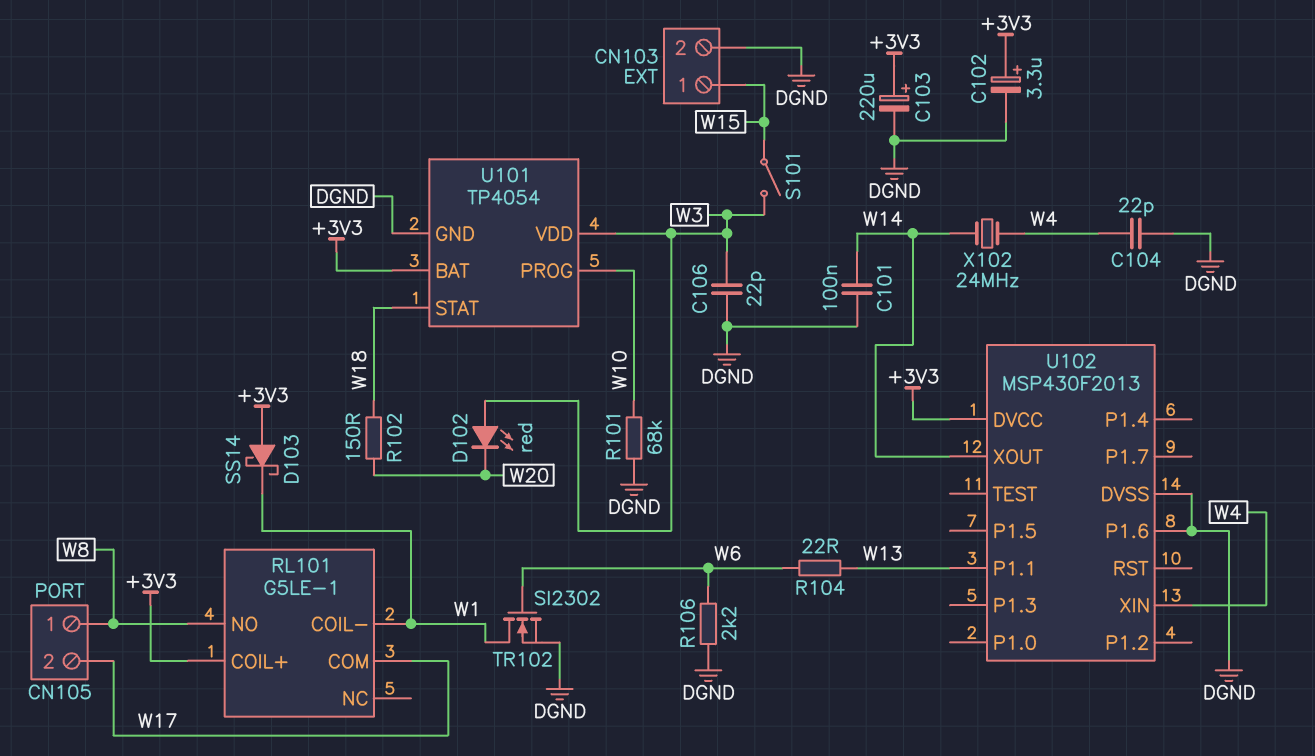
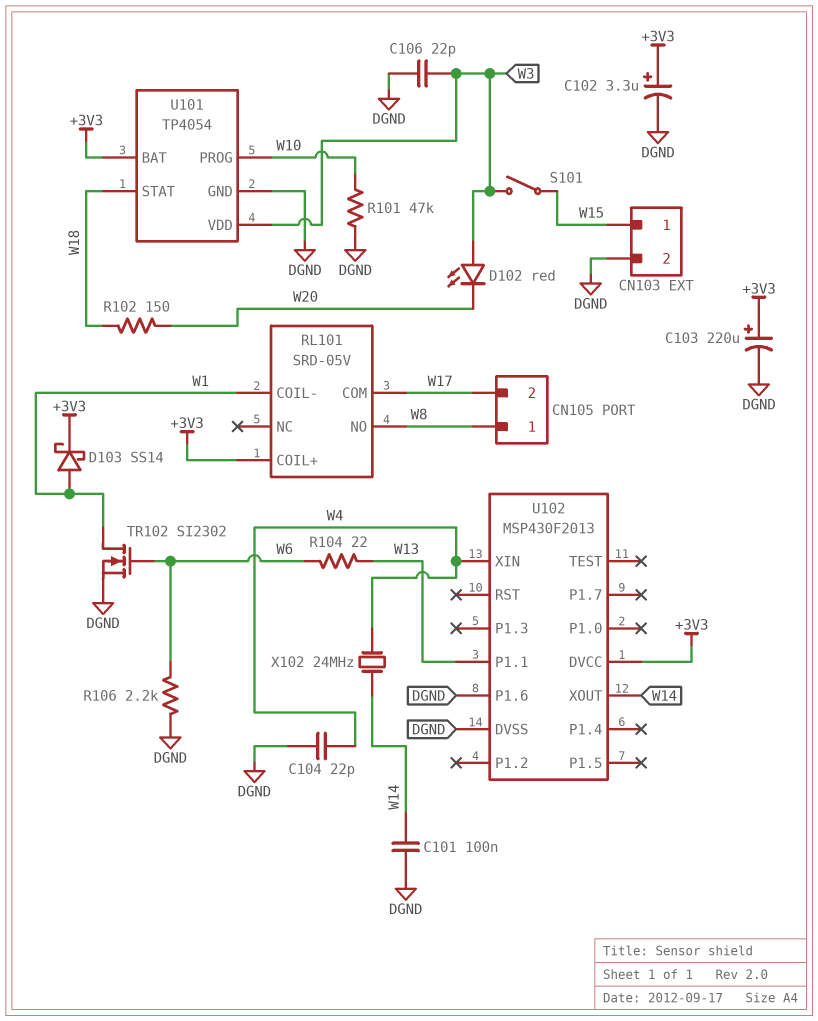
D103: schottky SS14 (A +3V3, K W1) -> schottky SS14 (A W1, K +3V3)
R101: 68k (DGND, W10) -> 47k (DGND, W10)
RL101: G5LE-1 -> SRD-05V

